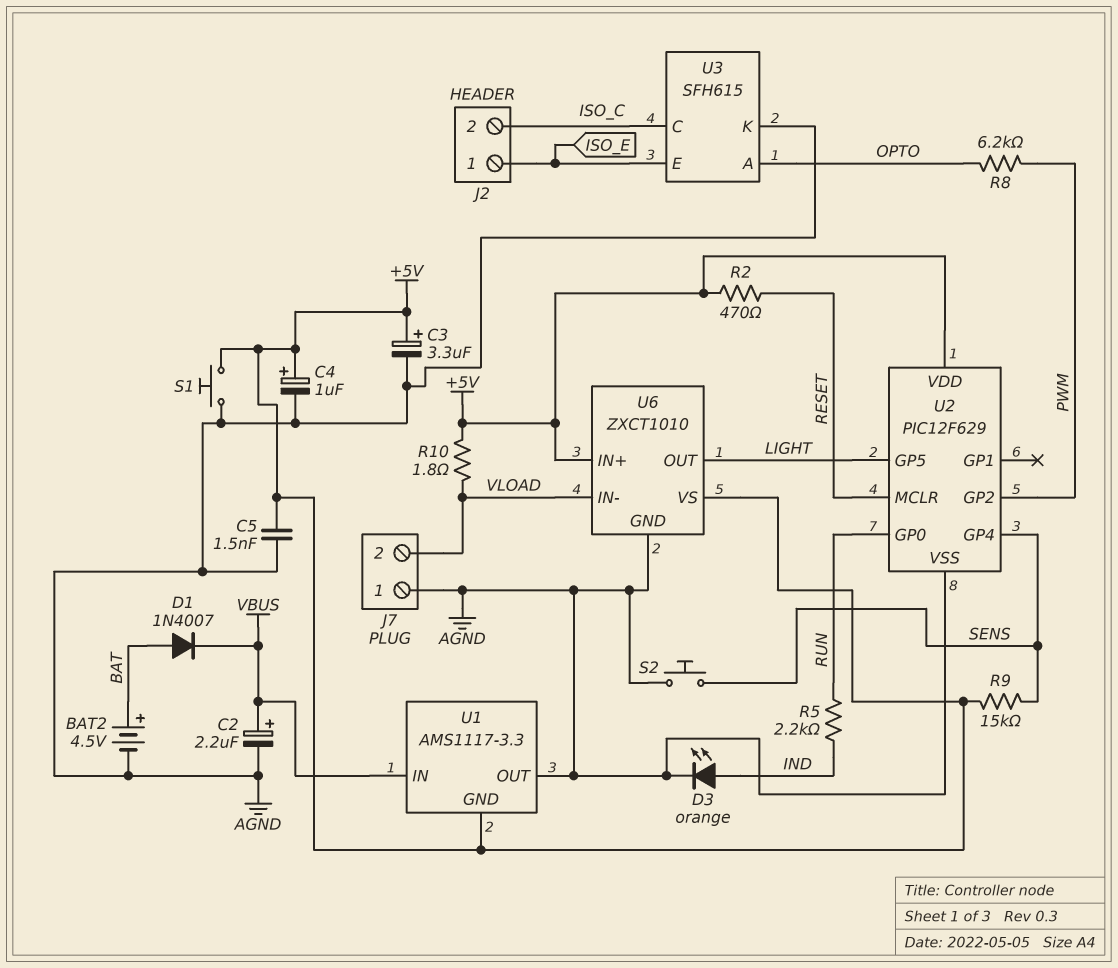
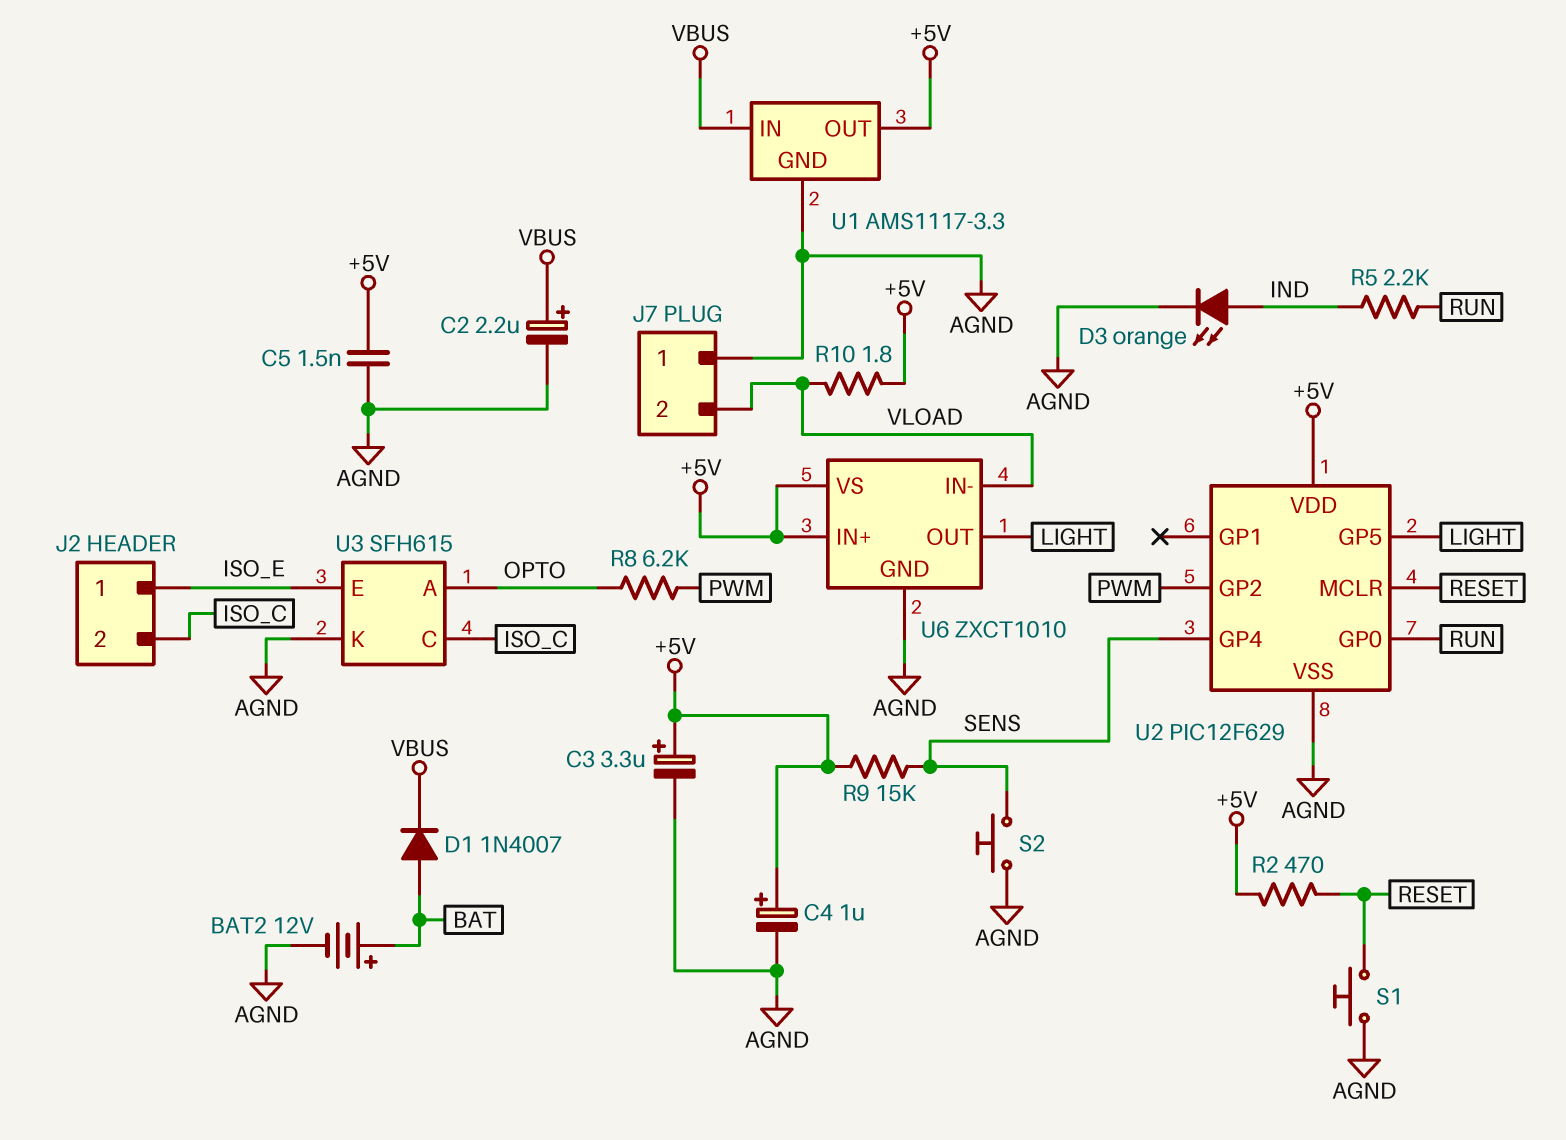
BAT2: 4.5V (plus BAT, minus AGND) -> 12V (plus BAT, minus AGND)
S1: button (+5V, AGND) -> button (AGND, RESET)
U1 pin GND: +5V -> AGND
U1 pin OUT: AGND -> +5V

